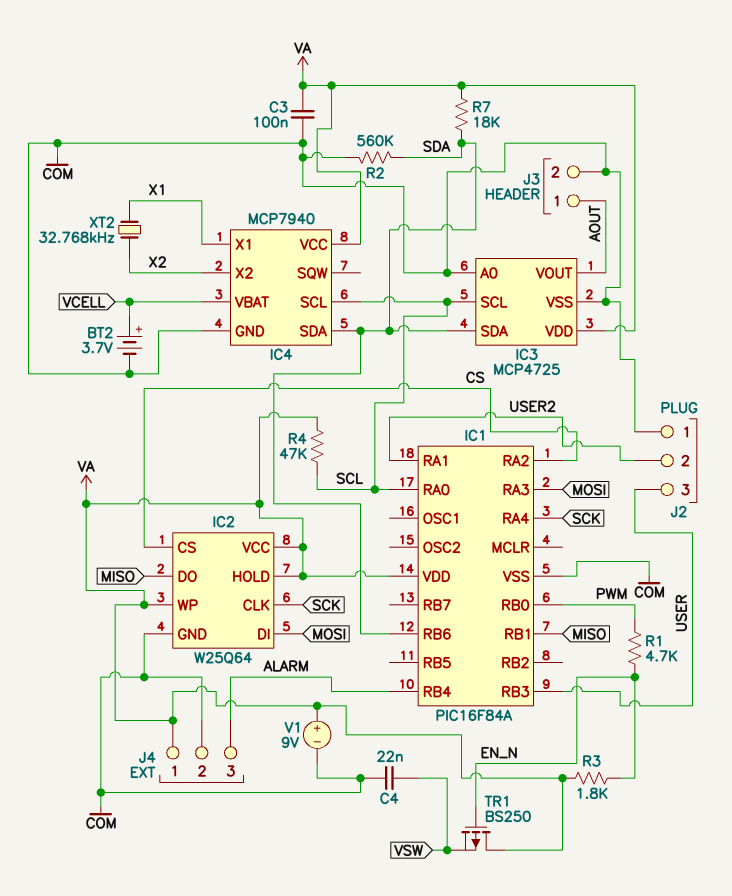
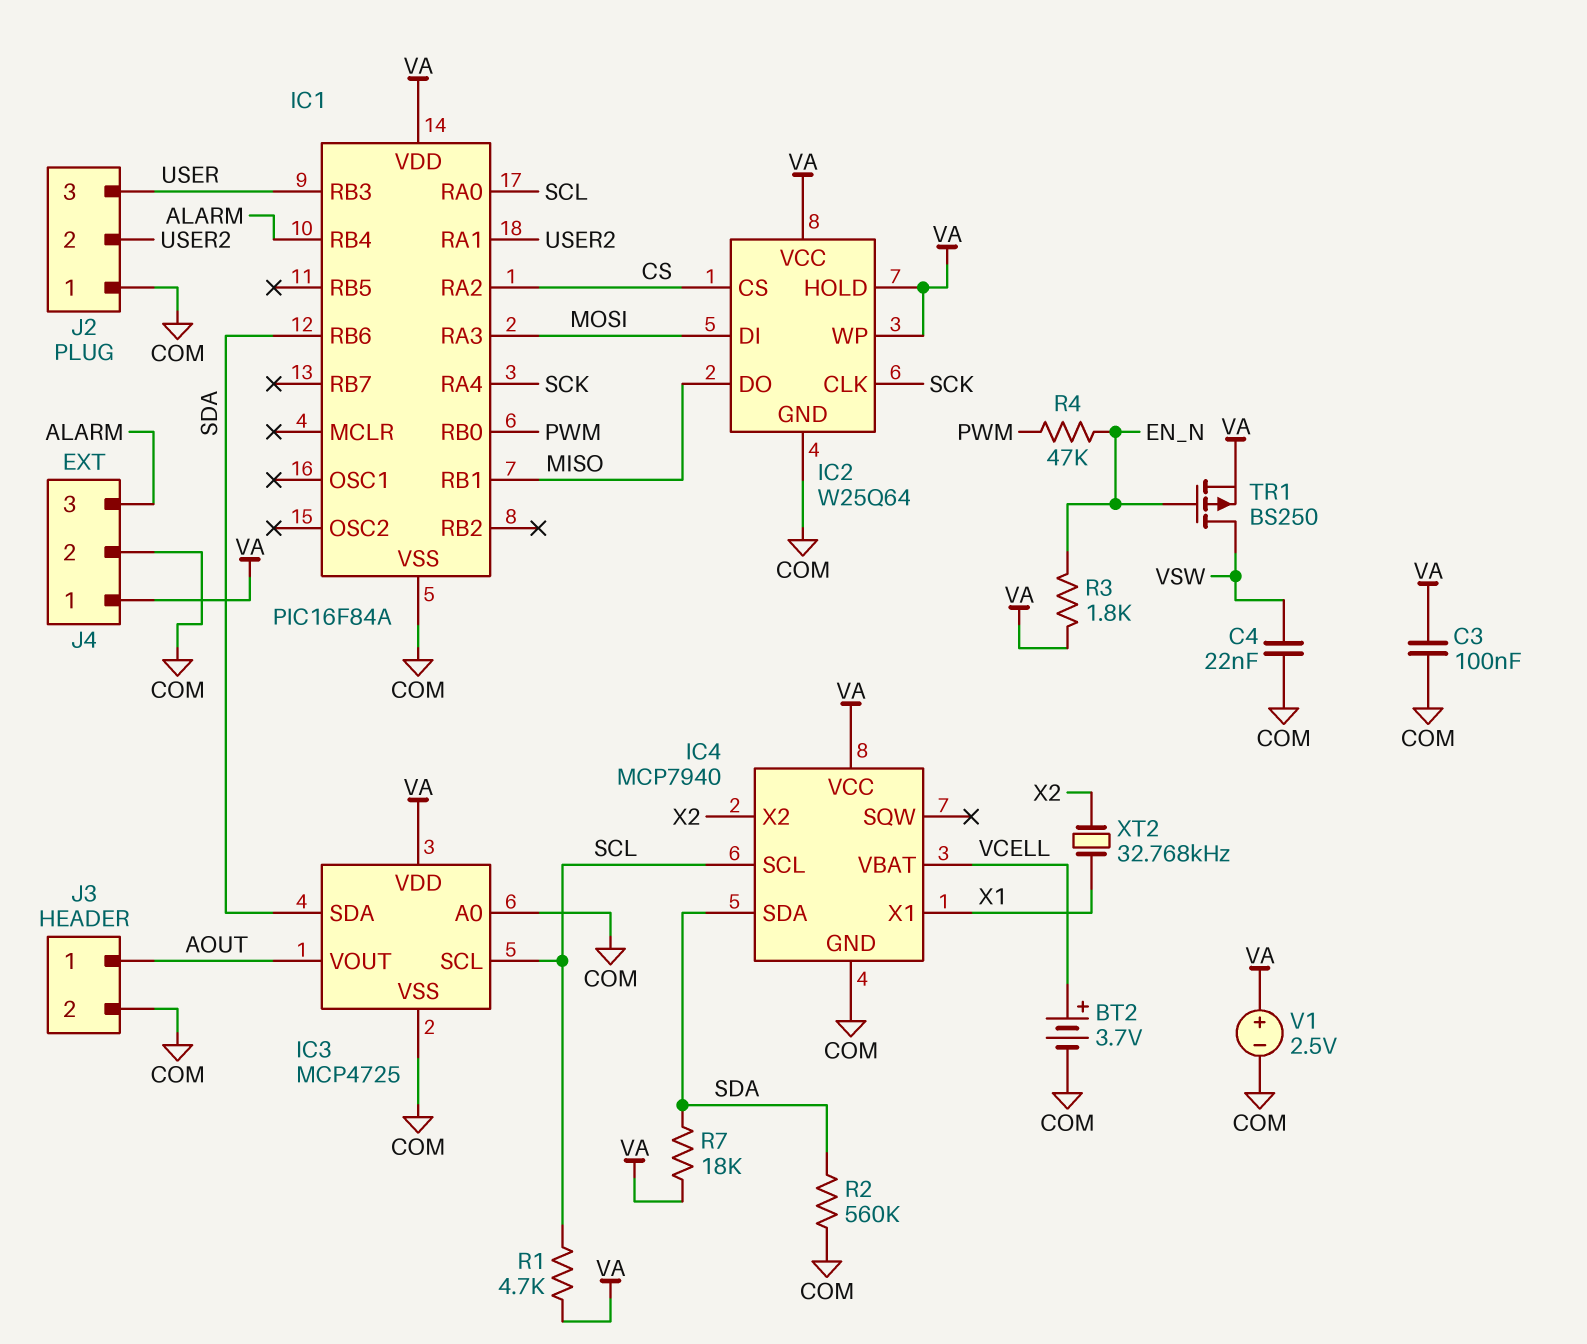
R1: 4.7k (EN_N, PWM) -> 4.7k (SCL, VA)
R4: 47k (SCL, VA) -> 47k (EN_N, PWM)
TR1: PMOS BS250 (G EN_N, D VA, S VSW) -> PMOS BS250 (G EN_N, D VSW, S VA)
V1: 9V (plus VA, minus COM) -> 2.5V (plus VA, minus COM)

